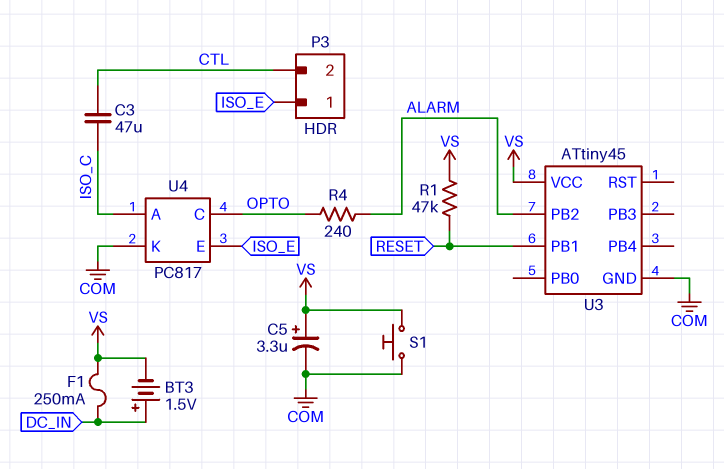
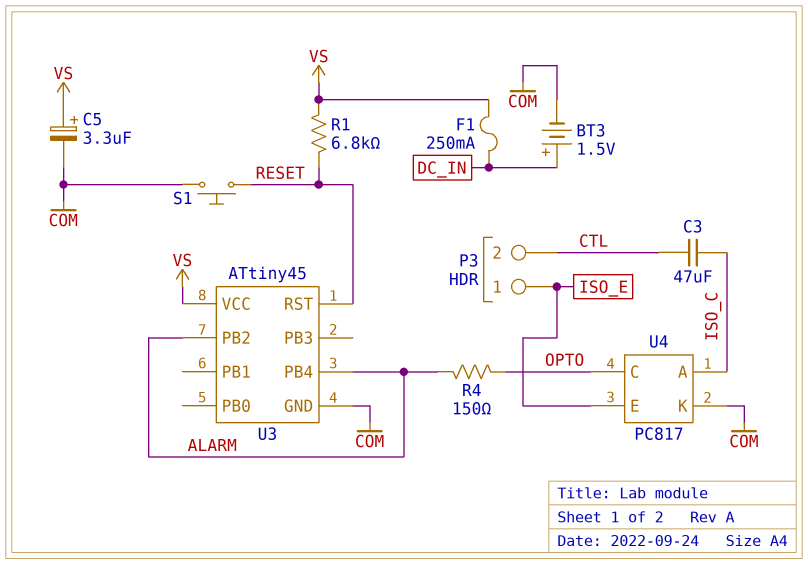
BT3: 1.5V (plus DC_IN, minus VS) -> 1.5V (plus DC_IN, minus COM)
R1: 47k (RESET, VS) -> 6.8k (RESET, VS)
R4: 240 (ALARM, OPTO) -> 150 (ALARM, OPTO)
S1: button (COM, VS) -> button (COM, RESET)
U3 pin PB1: RESET -> none
U3 pin PB4: none -> ALARM
U3 pin RST: none -> RESET

